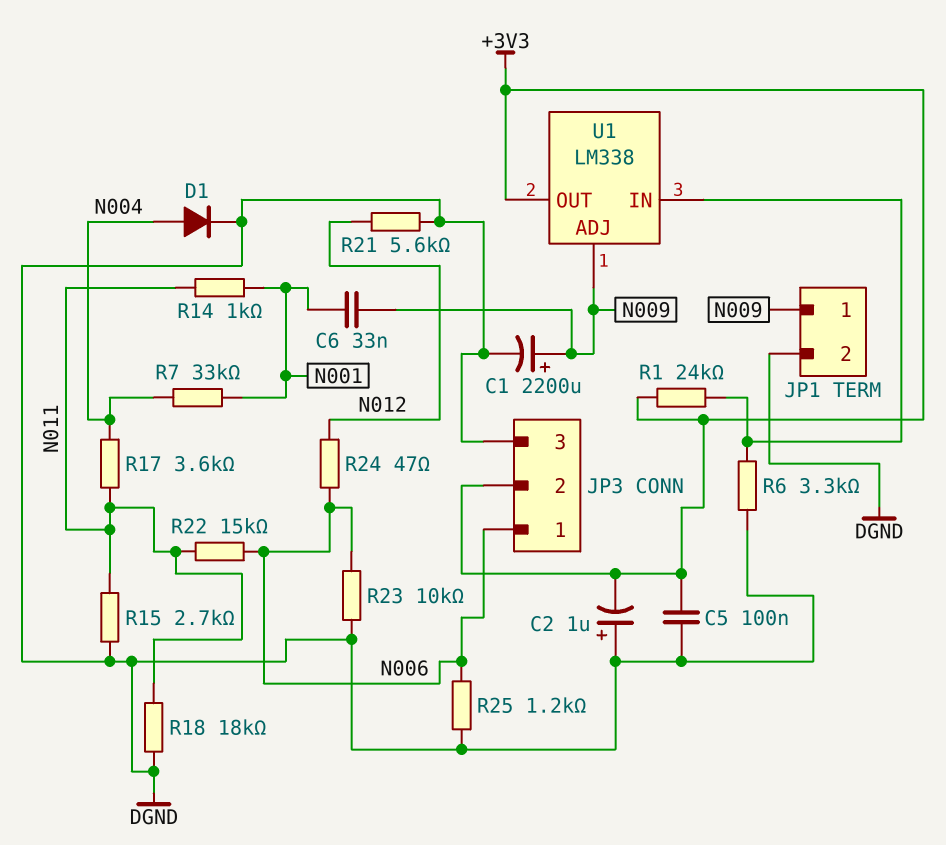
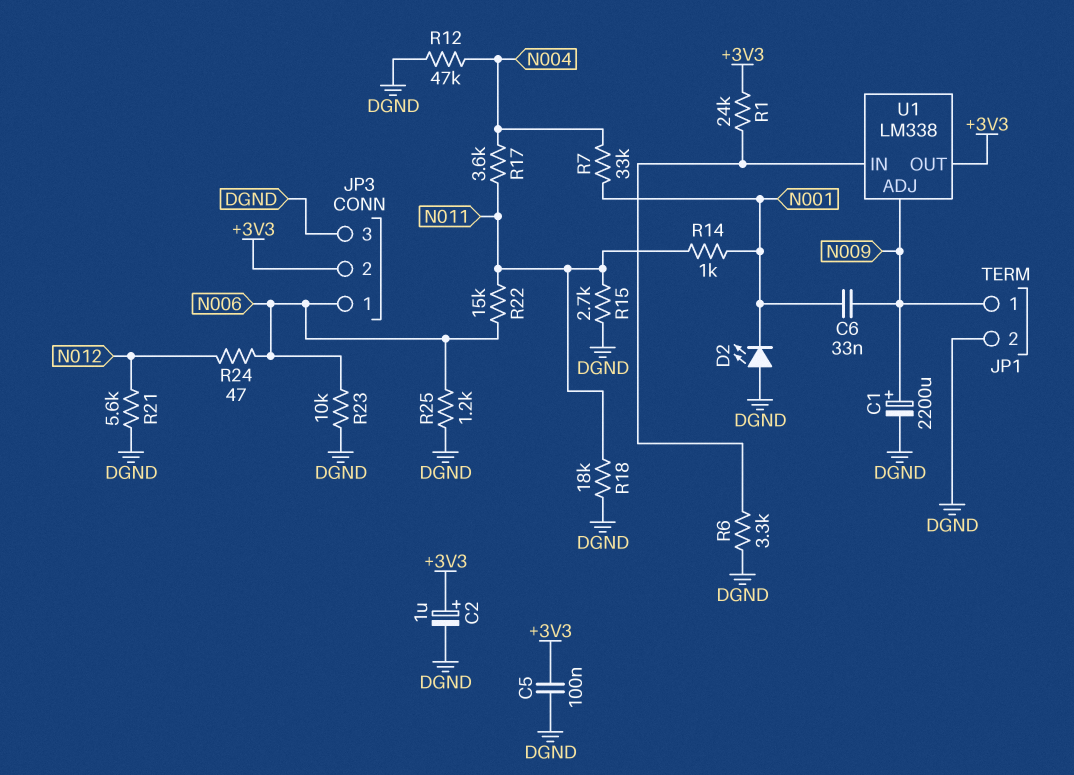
C2: 1uF (plus DGND, minus +3V3) -> 1uF (plus +3V3, minus DGND)
D1: diode (A N004, K DGND) -> none
D2: none -> LED (A DGND, K N001)
R12: none -> 47k (DGND, N004)

